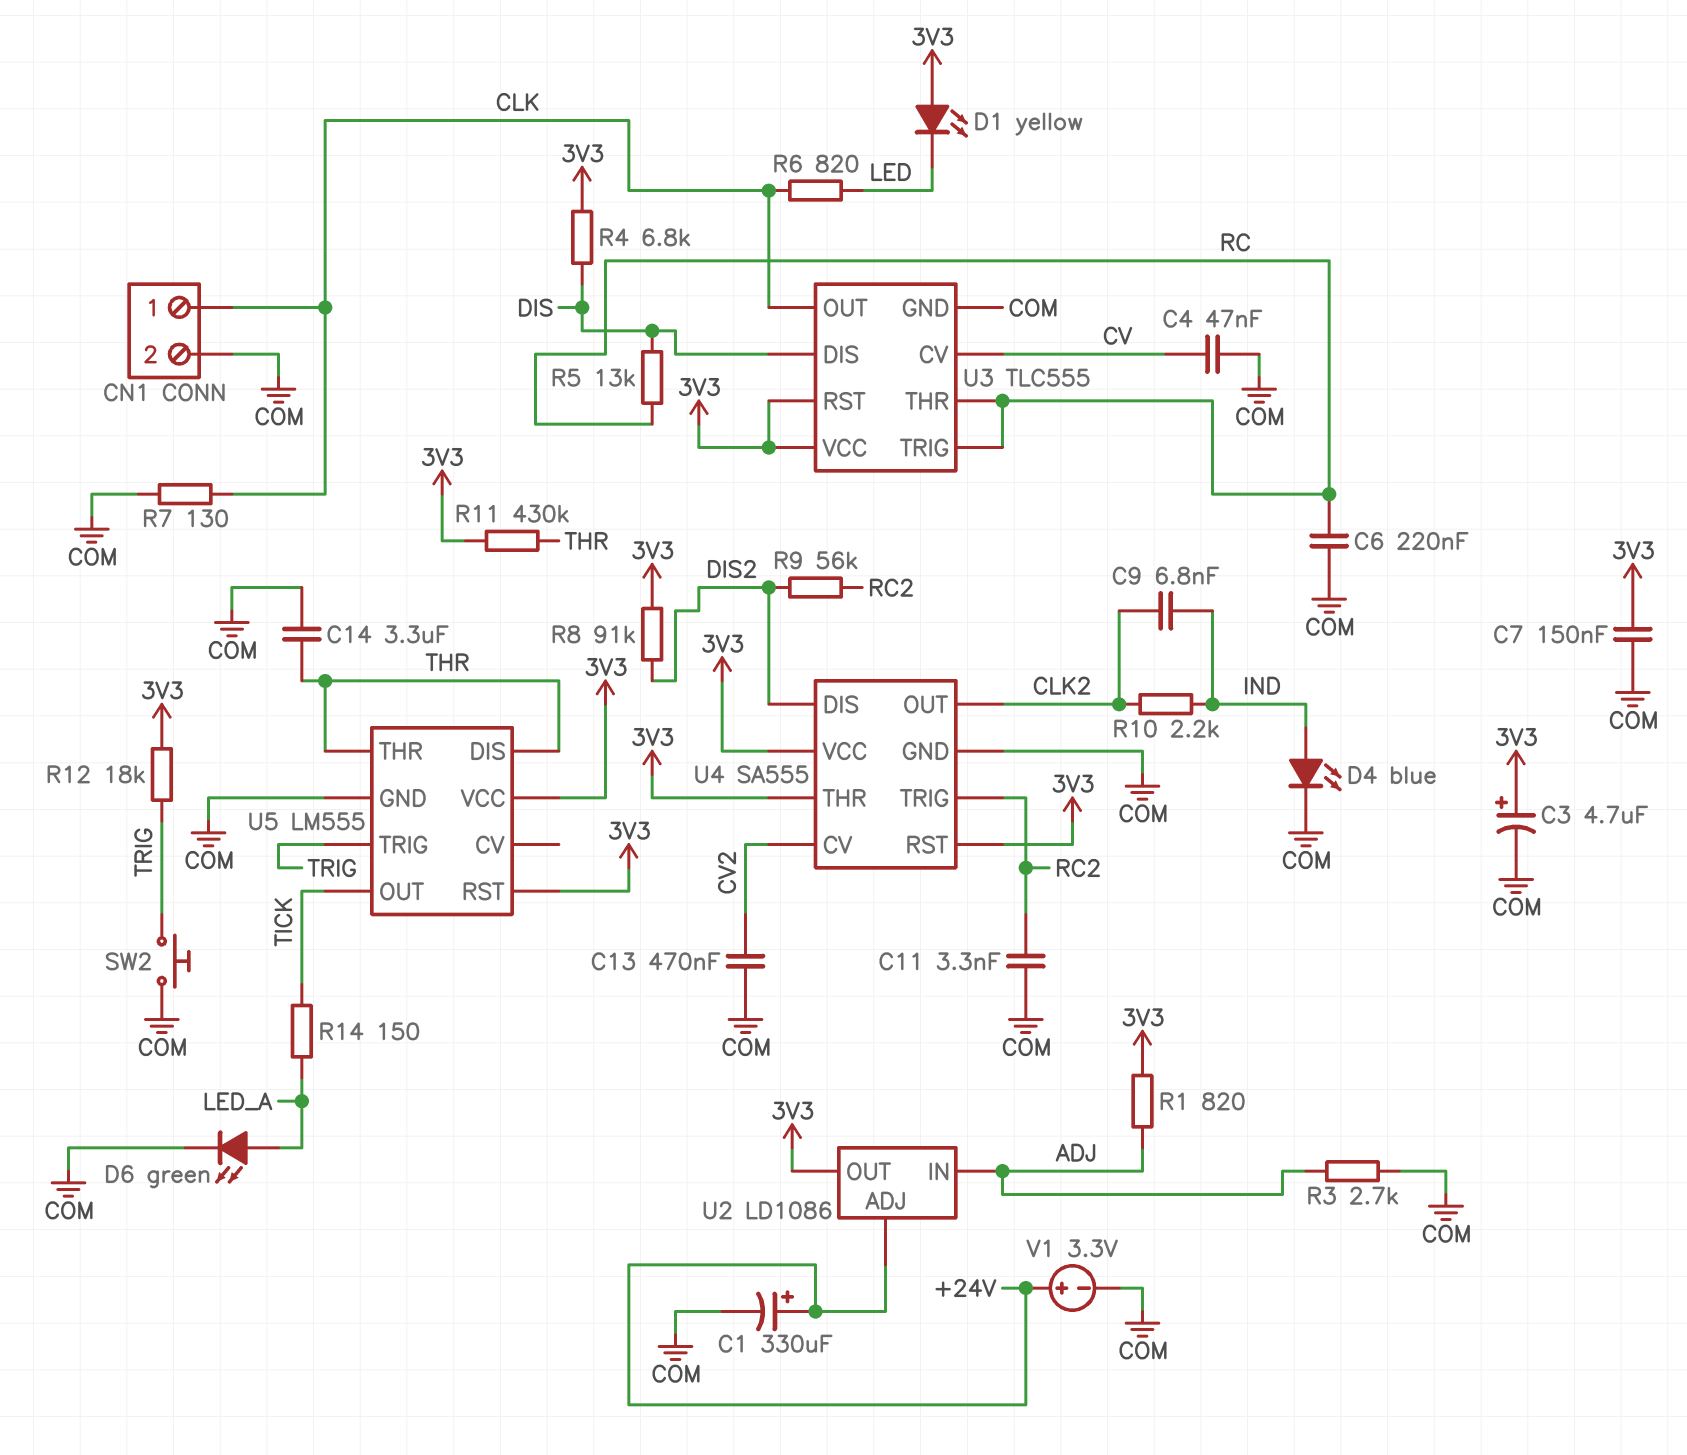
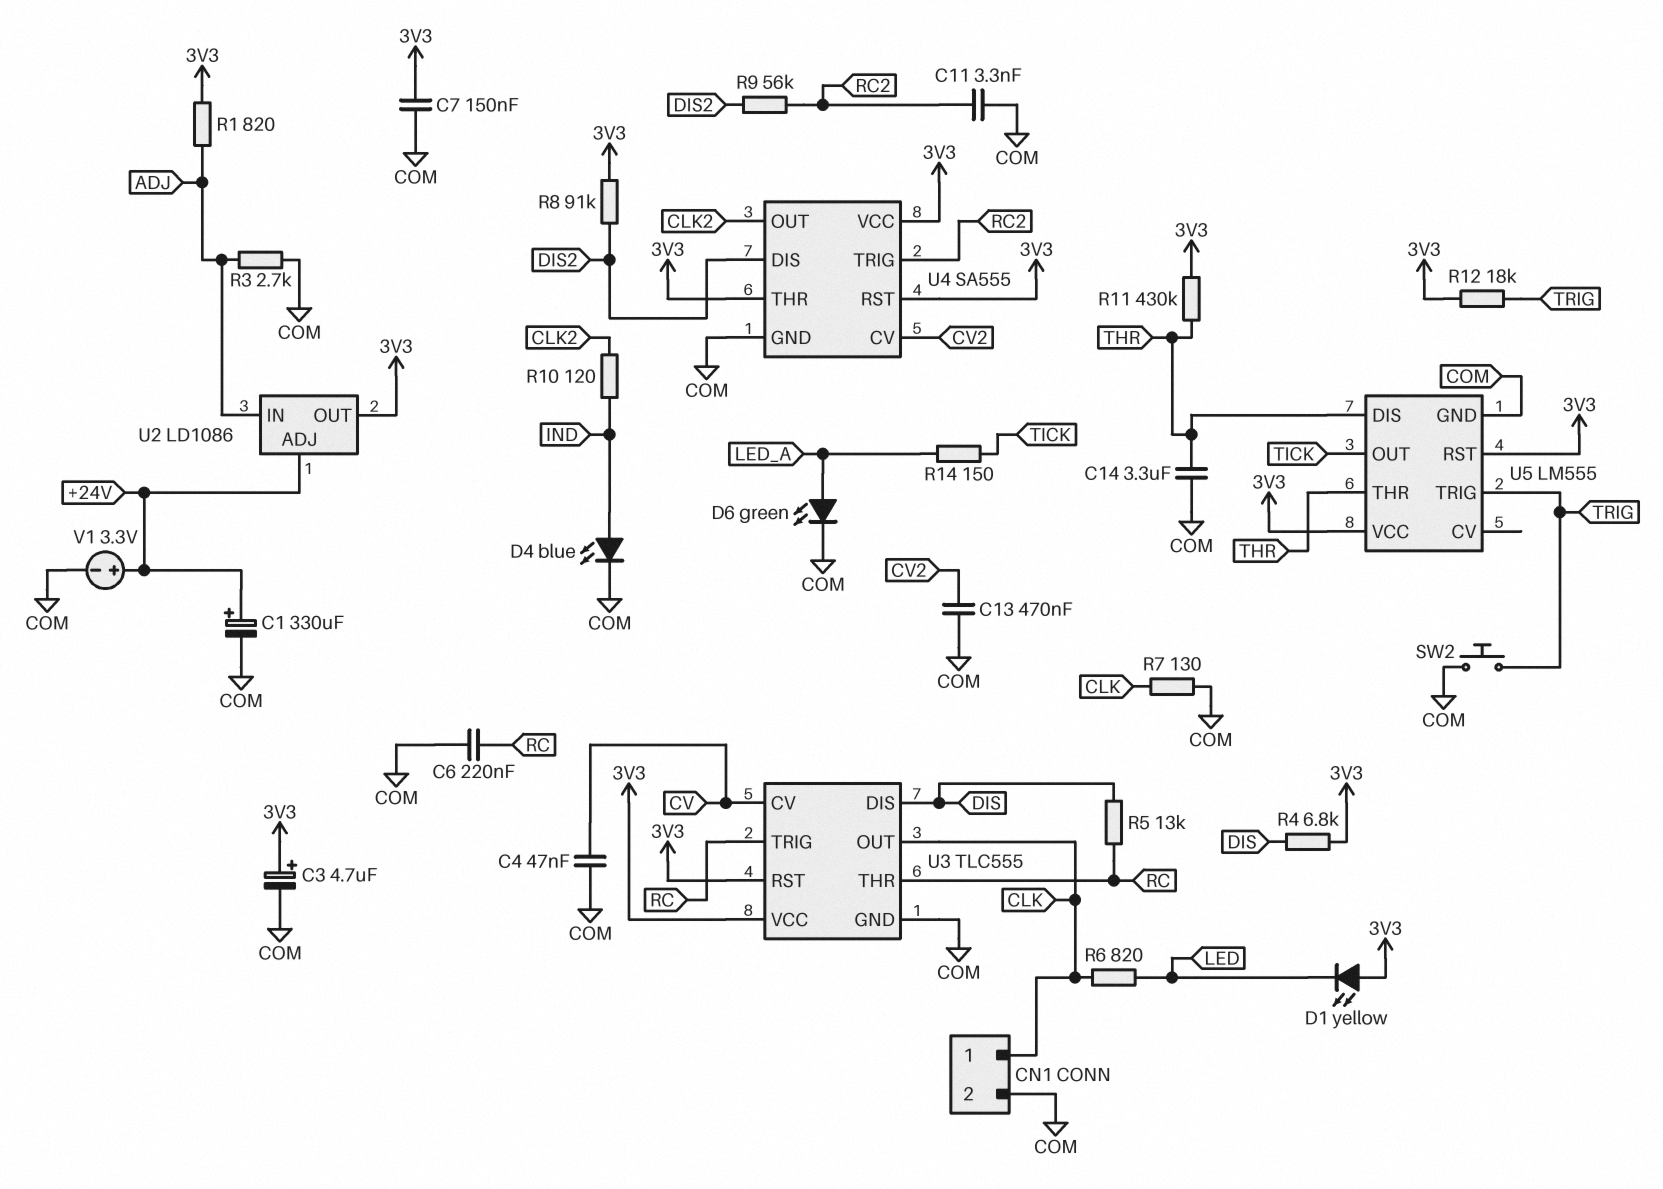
C9: 6.8nF (CLK2, IND) -> none
R10: 2.2k (CLK2, IND) -> 120 (CLK2, IND)

